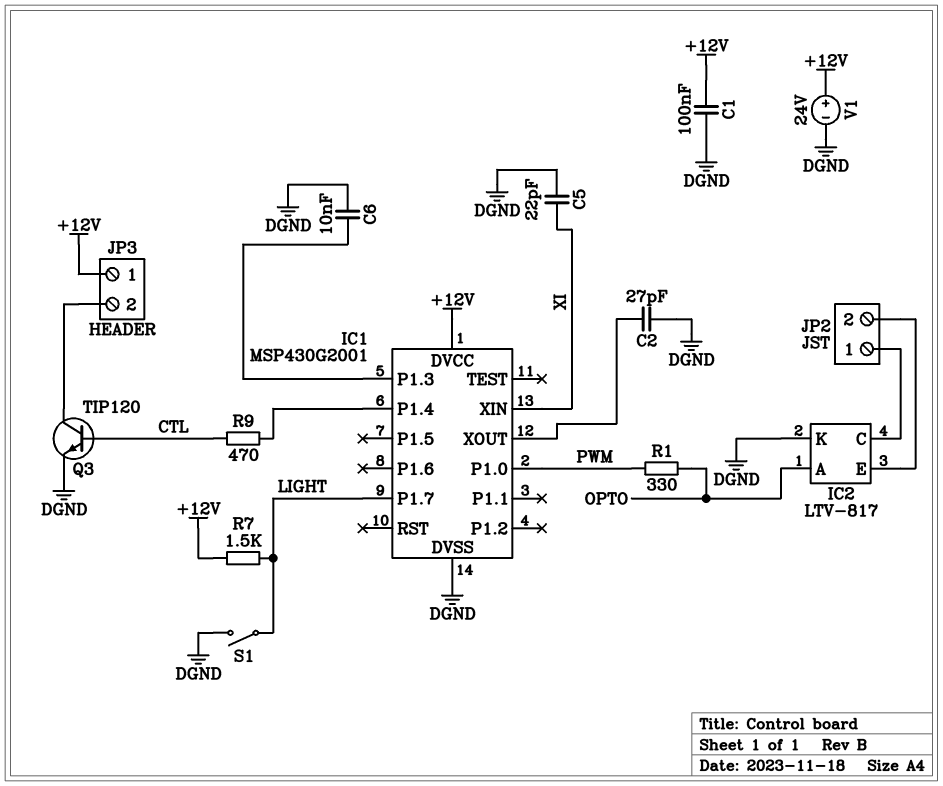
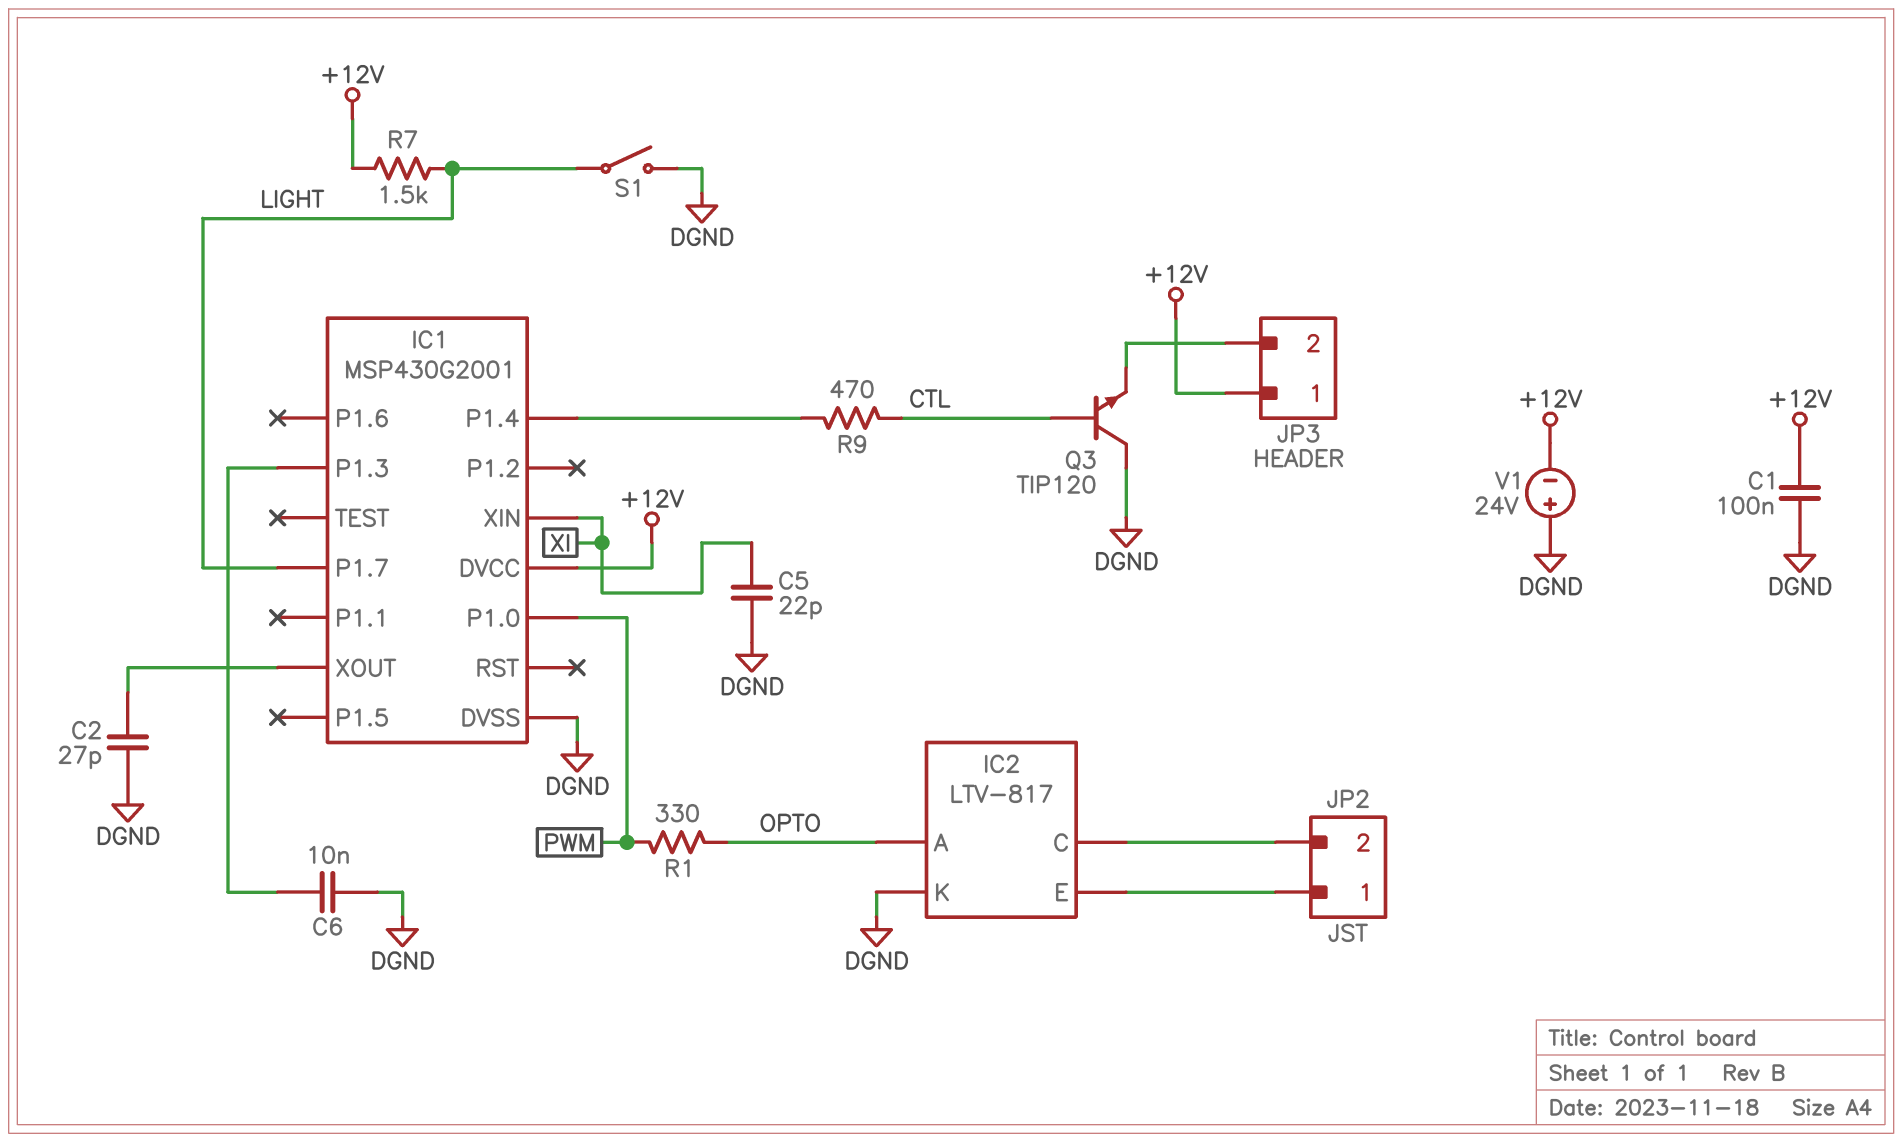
JP2 pin 1: IC2/C -> IC2/E
JP2 pin 2: IC2/E -> IC2/C
Q3: NPN TIP120 (B CTL, C JP3/2, E DGND) -> NPN TIP120 (B CTL, C DGND, E JP3/2)
V1: 24V (plus +12V, minus DGND) -> 24V (plus DGND, minus +12V)

